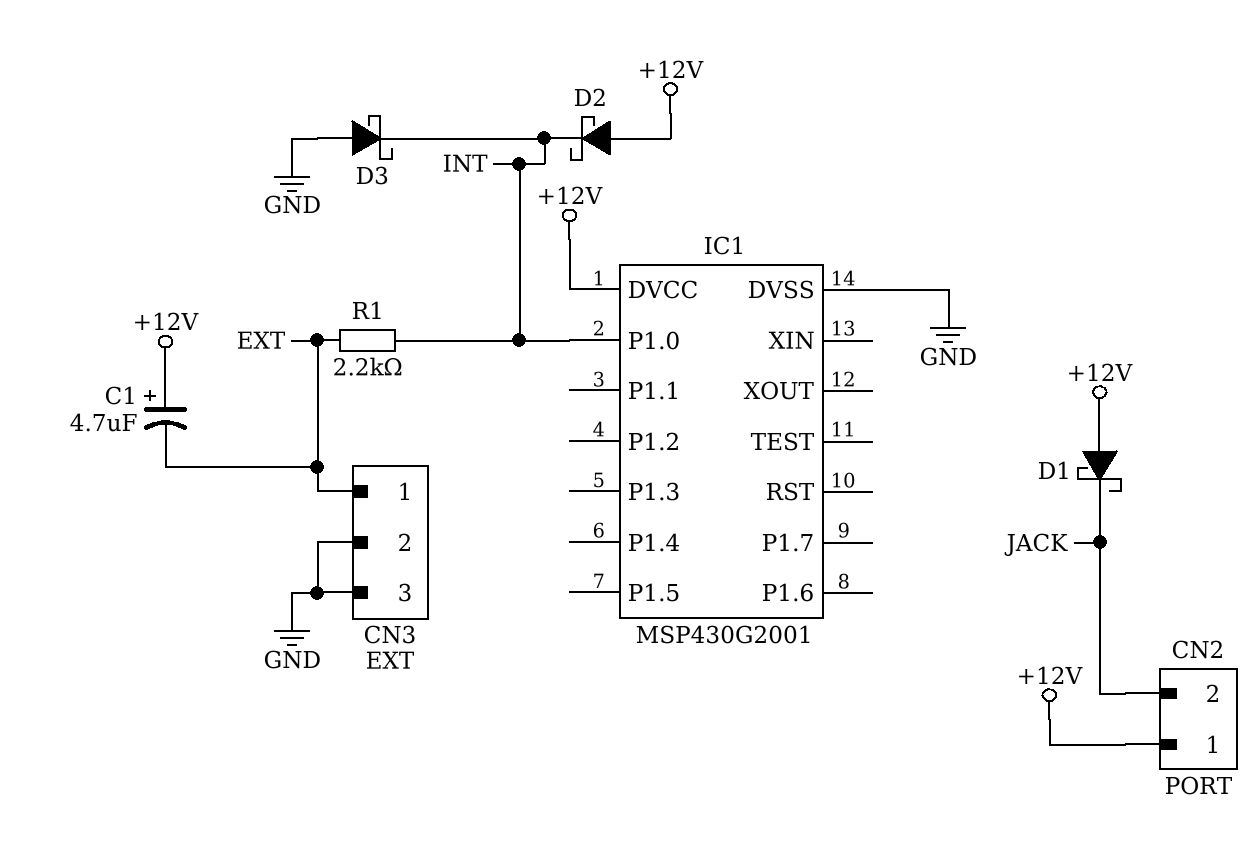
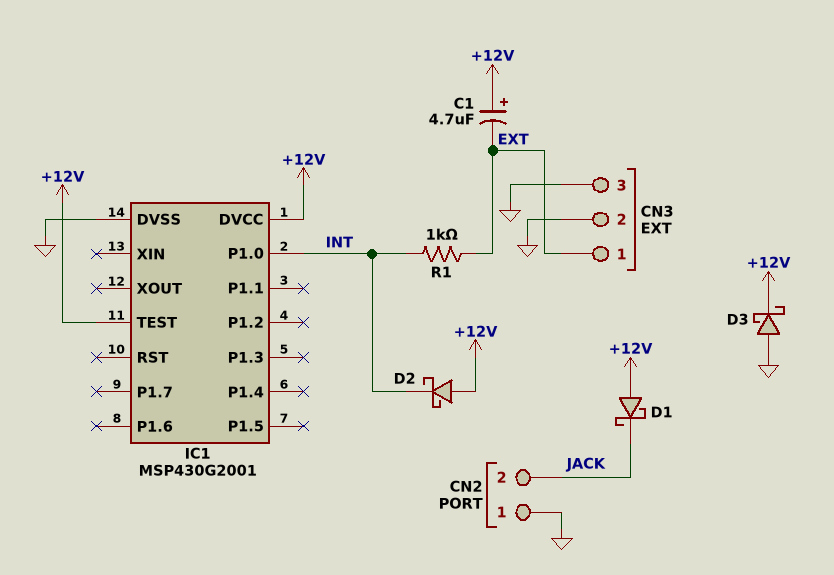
CN2 pin 1: +12V -> GND
D3: schottky (A GND, K INT) -> schottky (A GND, K +12V)
IC1 pin TEST: none -> +12V
R1: 2.2k (EXT, INT) -> 1k (EXT, INT)

